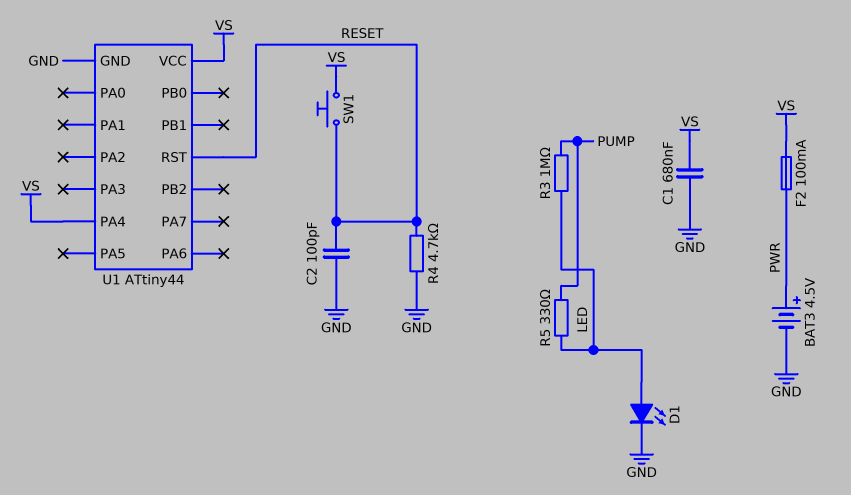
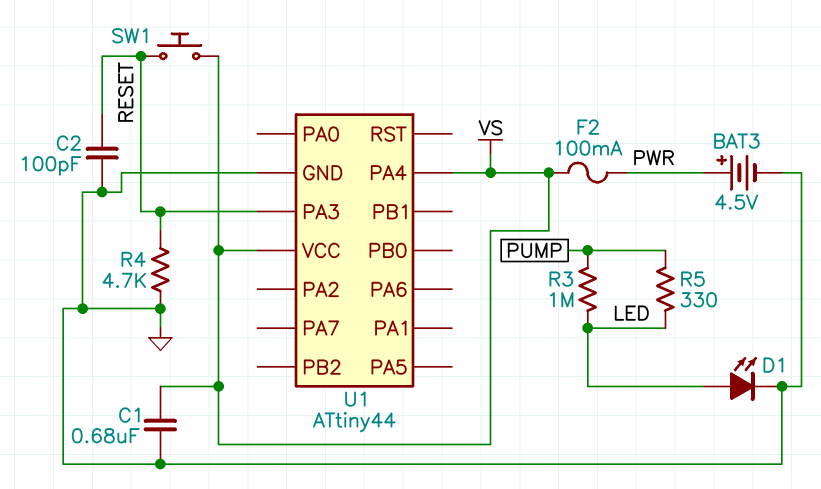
U1 pin PA3: none -> RESET
U1 pin RST: RESET -> none

